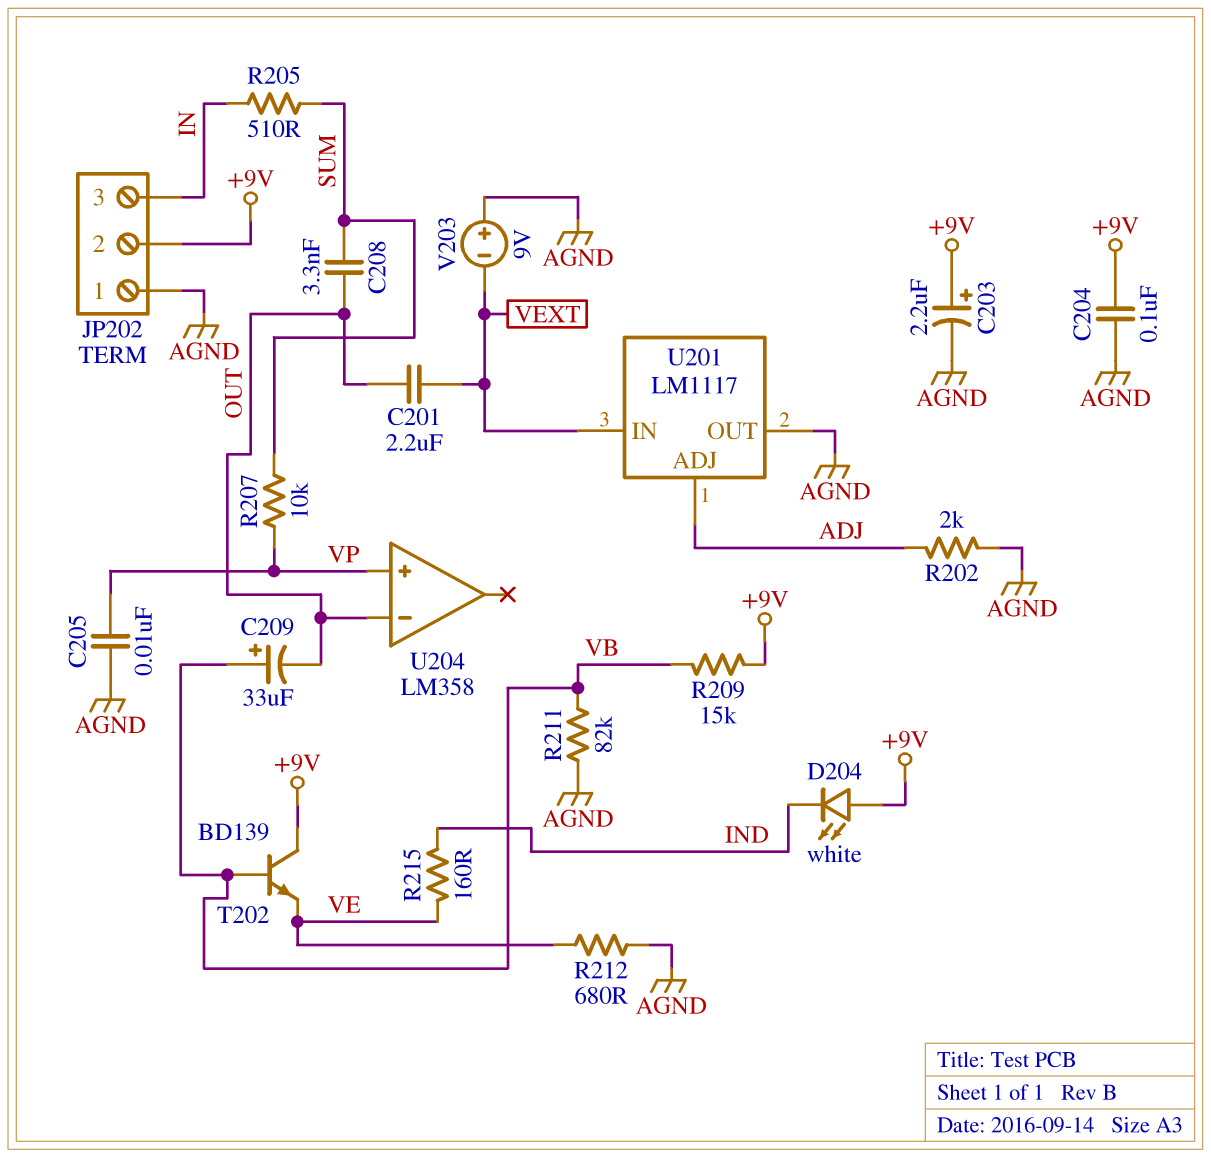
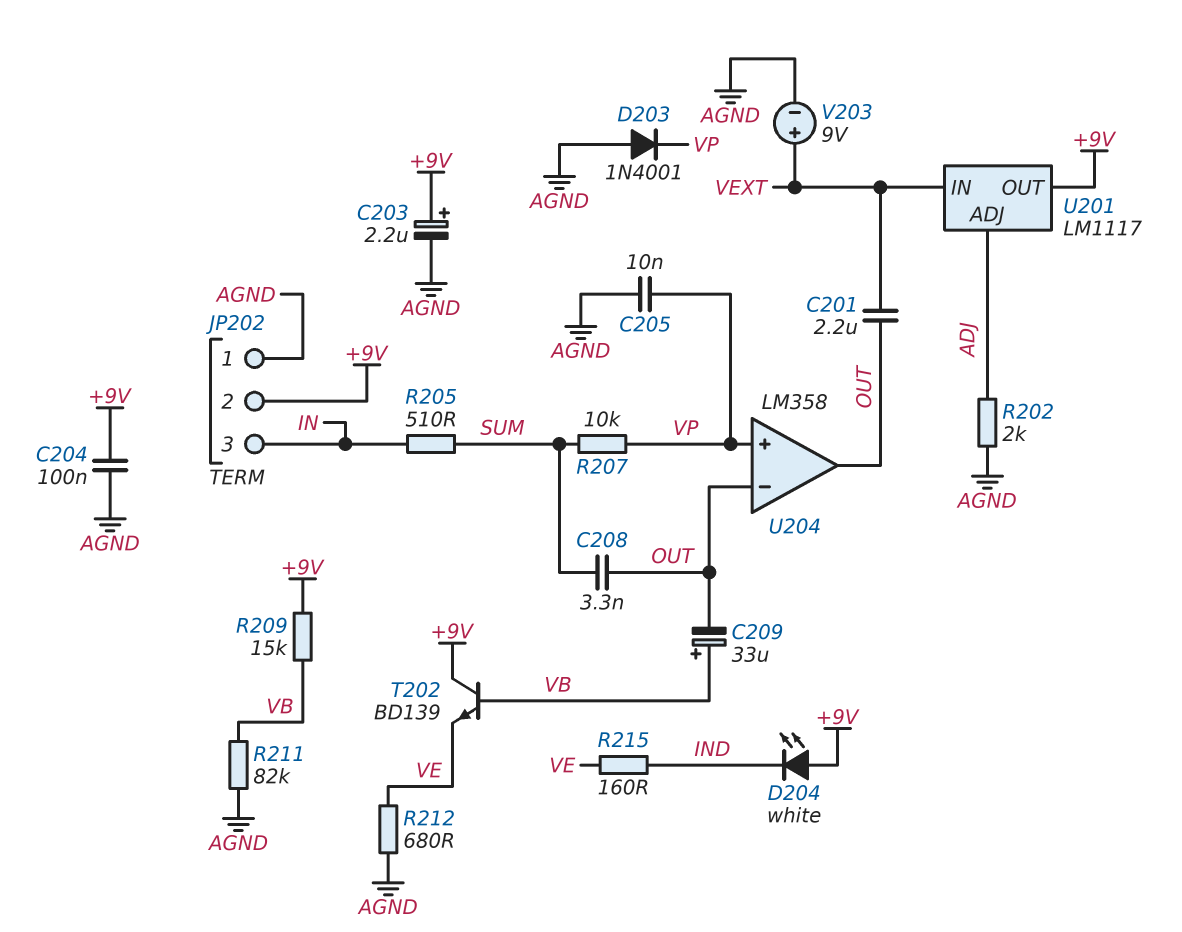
D203: none -> diode 1N4001 (A AGND, K VP)
U201 pin OUT: AGND -> +9V
U204 pin out: none -> OUT
V203: 9V (plus AGND, minus VEXT) -> 9V (plus VEXT, minus AGND)

